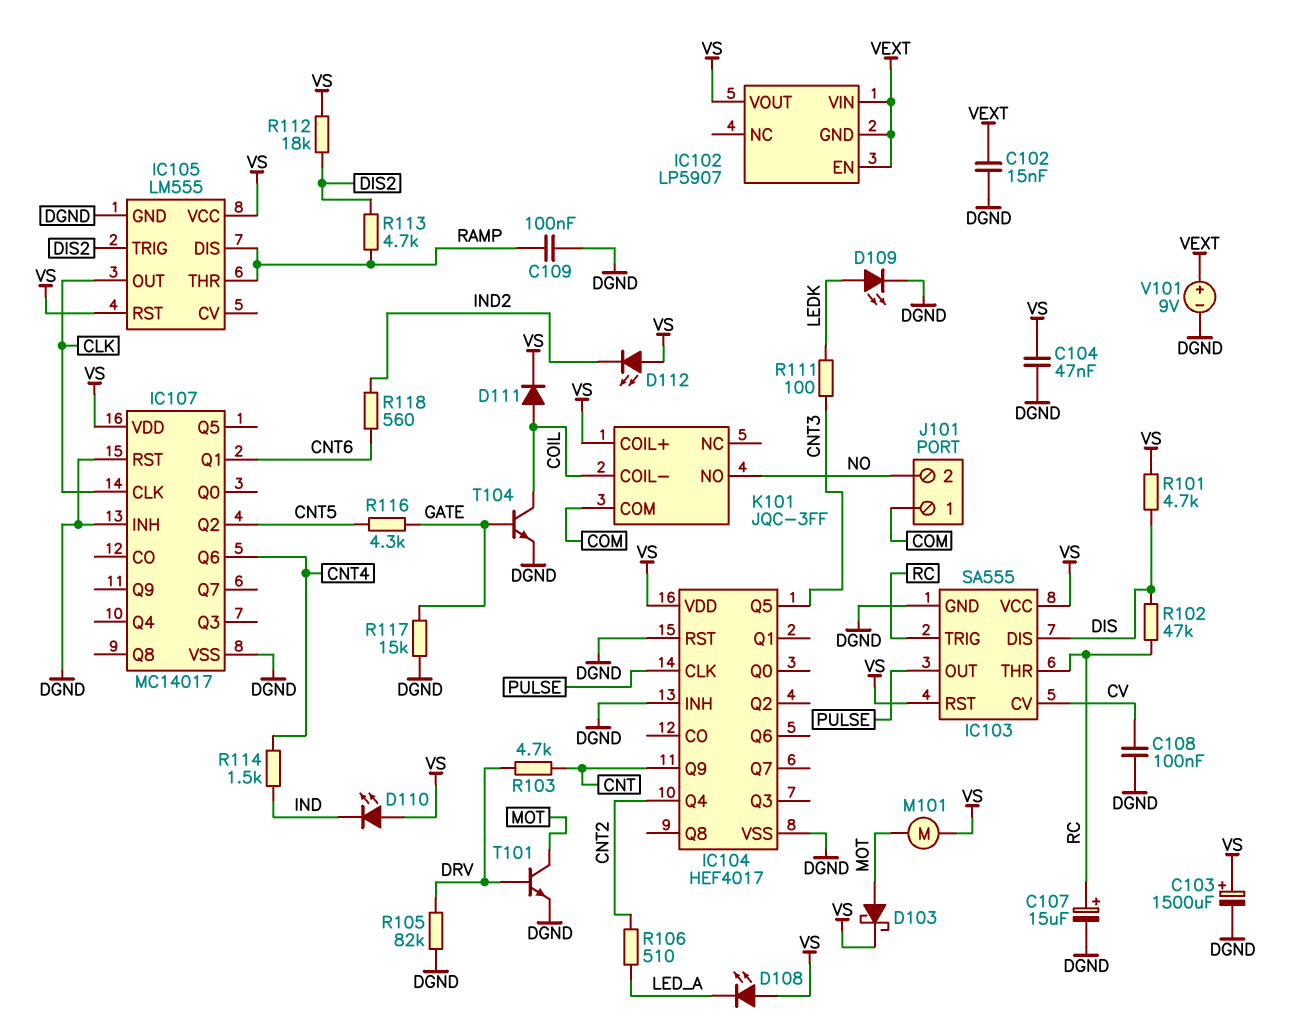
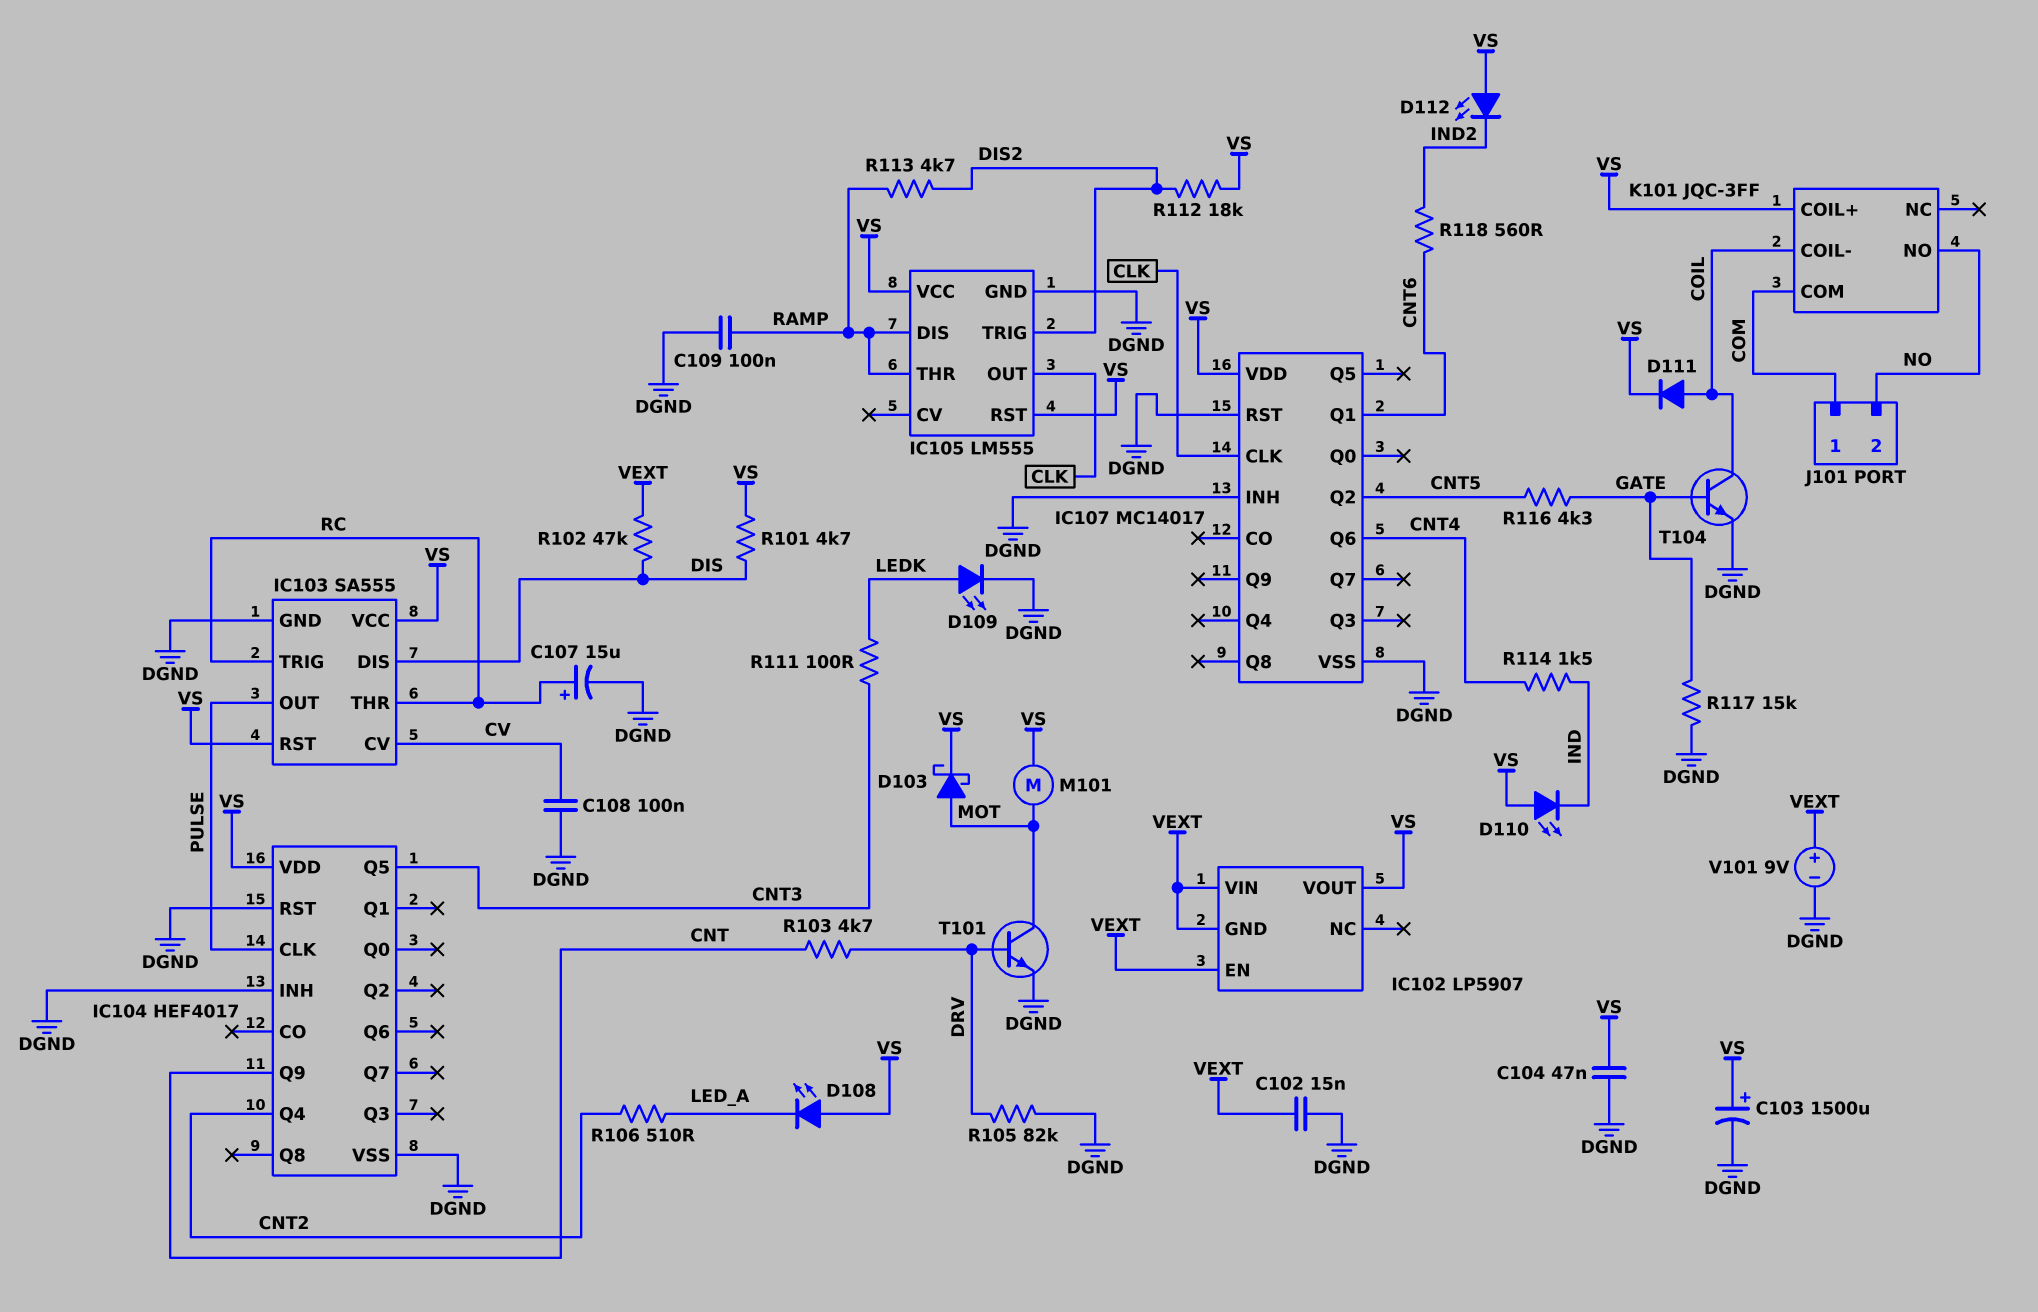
R102: 47k (DIS, RC) -> 47k (DIS, VEXT)

